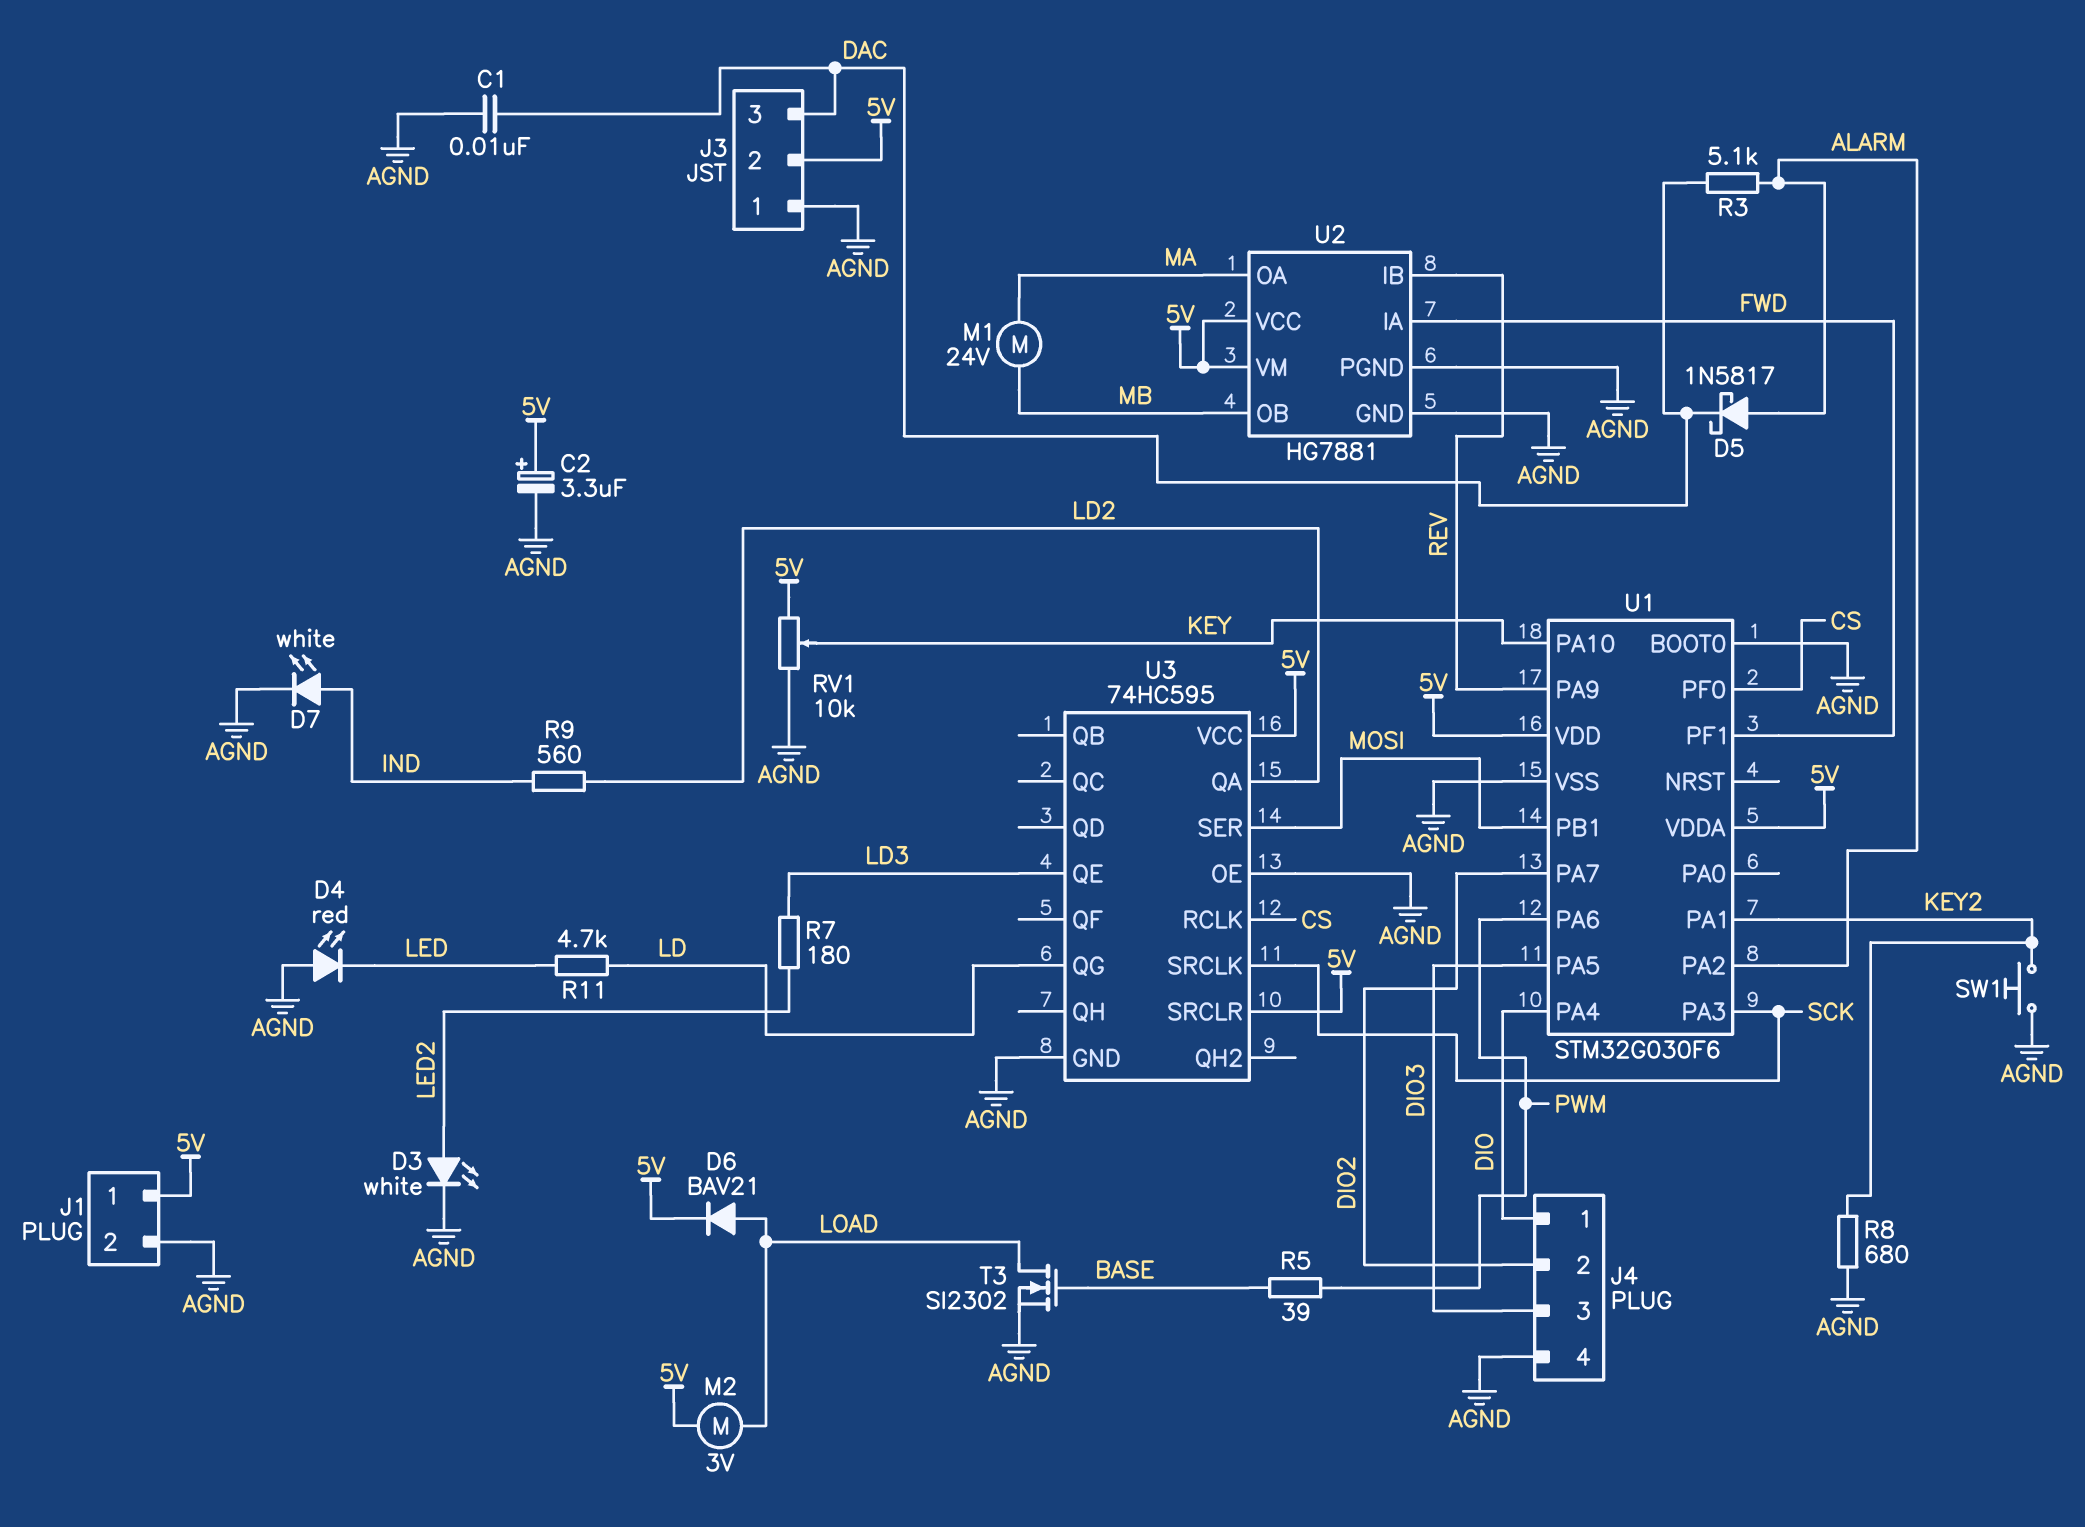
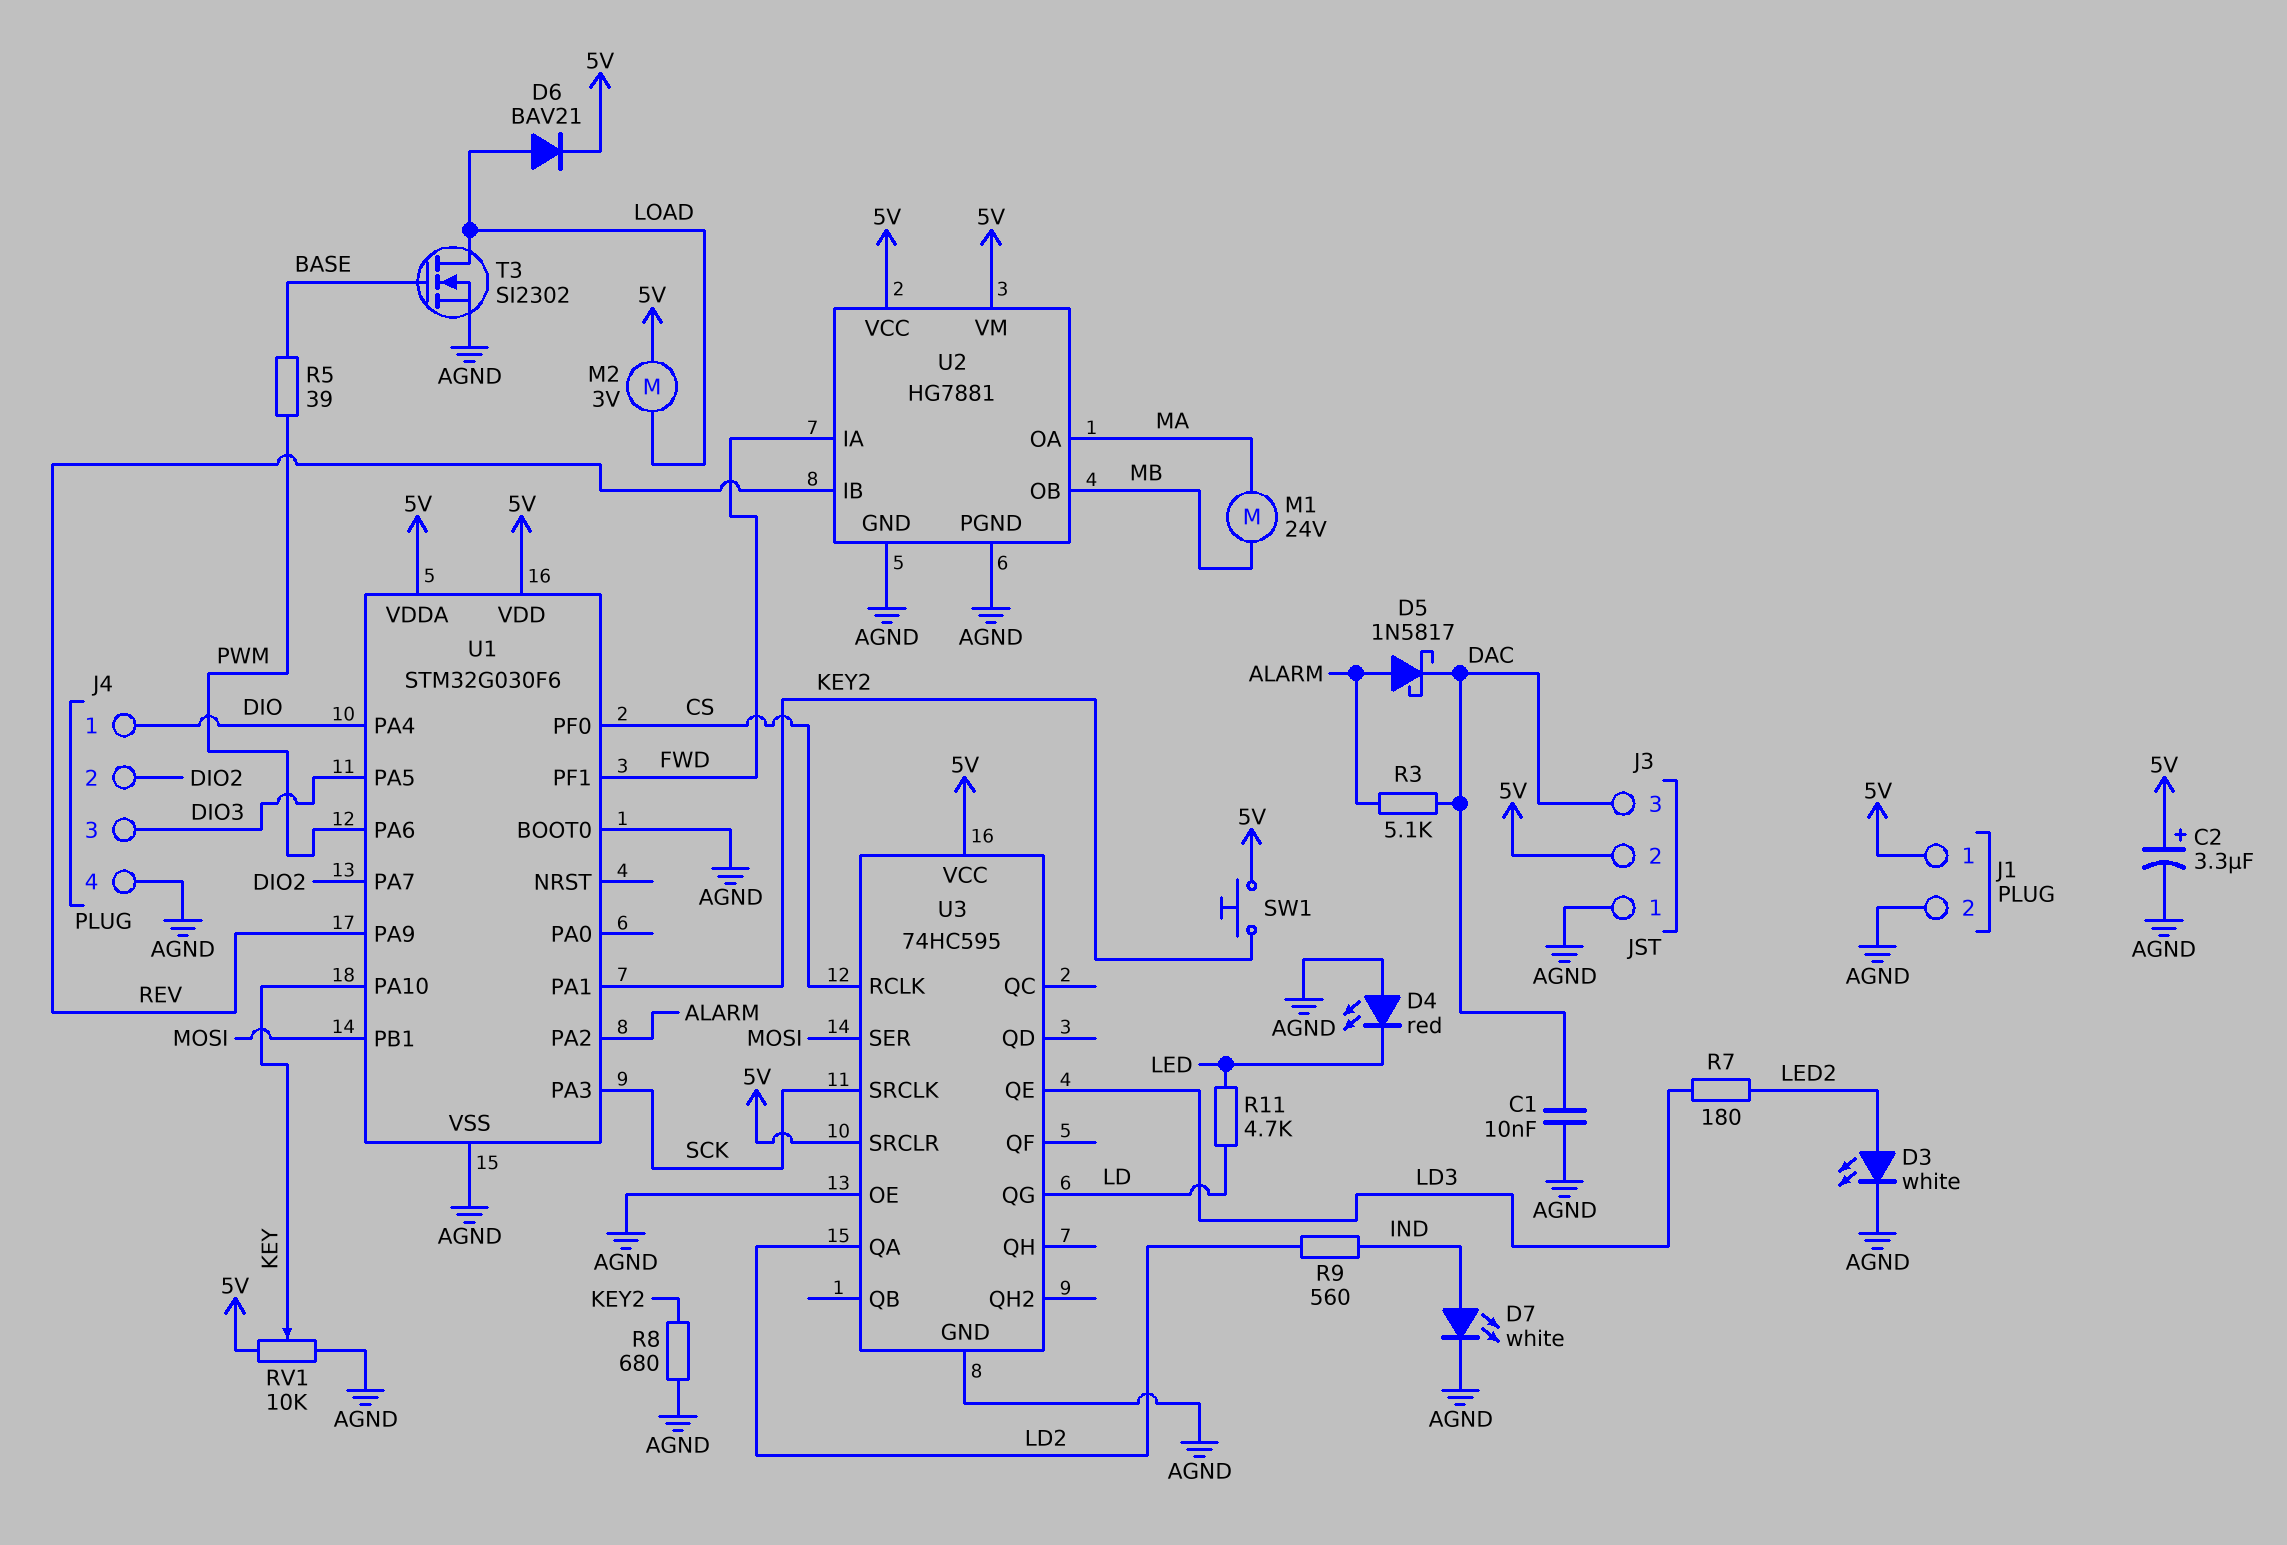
SW1: button (AGND, KEY2) -> button (5V, KEY2)

